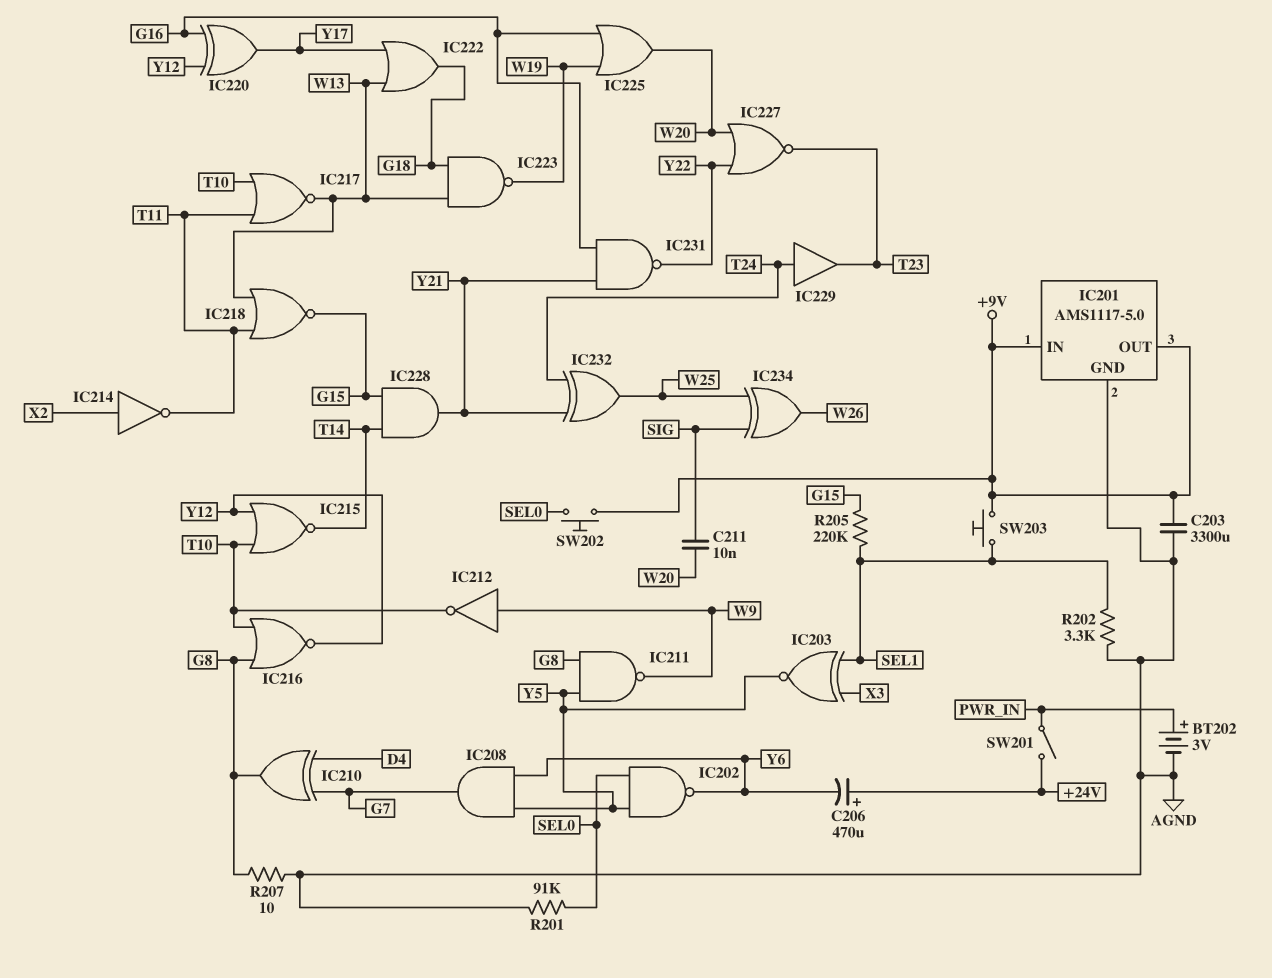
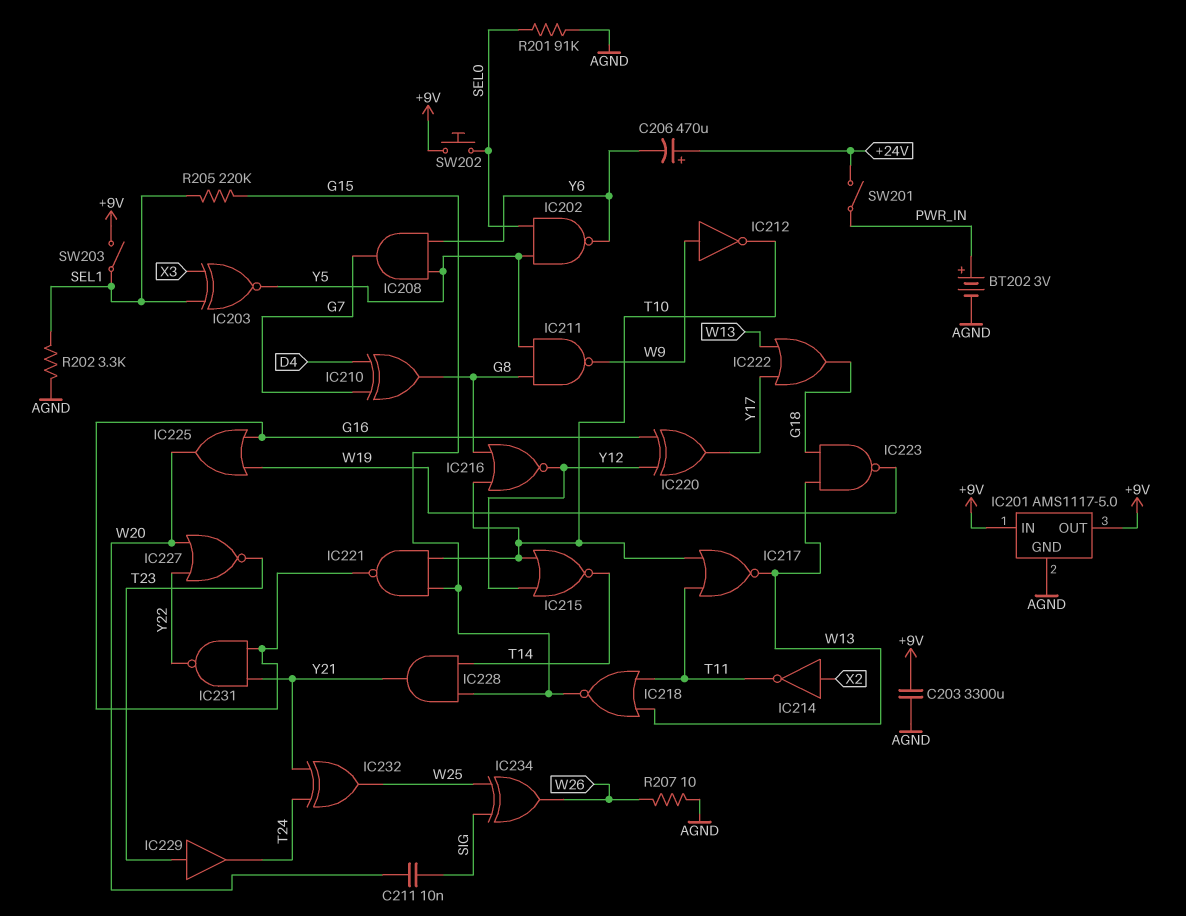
IC221: none -> NAND (in G15, in T10, out G16)
IC229: buffer (in T24, out T23) -> buffer (in T23, out T24)
R207: 10 (AGND, G8) -> 10 (AGND, W26)
SW203: button (+9V, SEL1) -> switch (+9V, SEL1)

